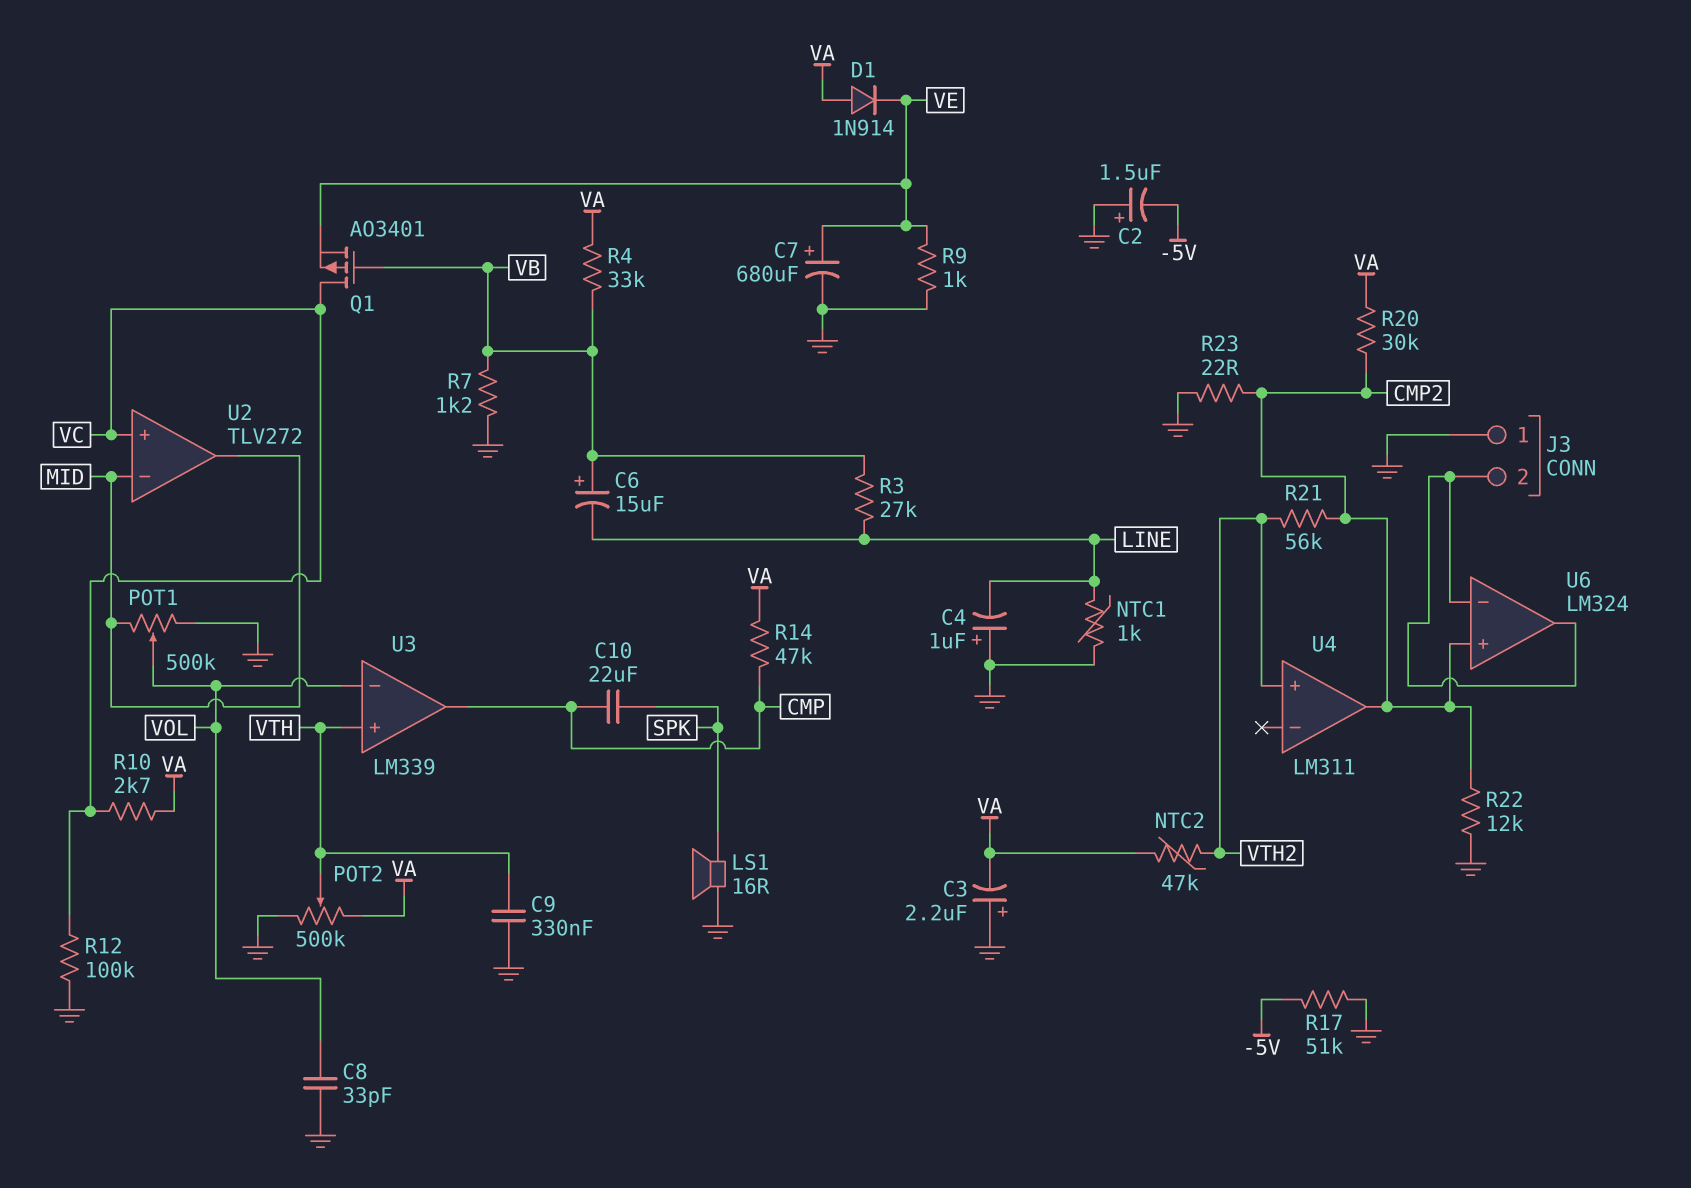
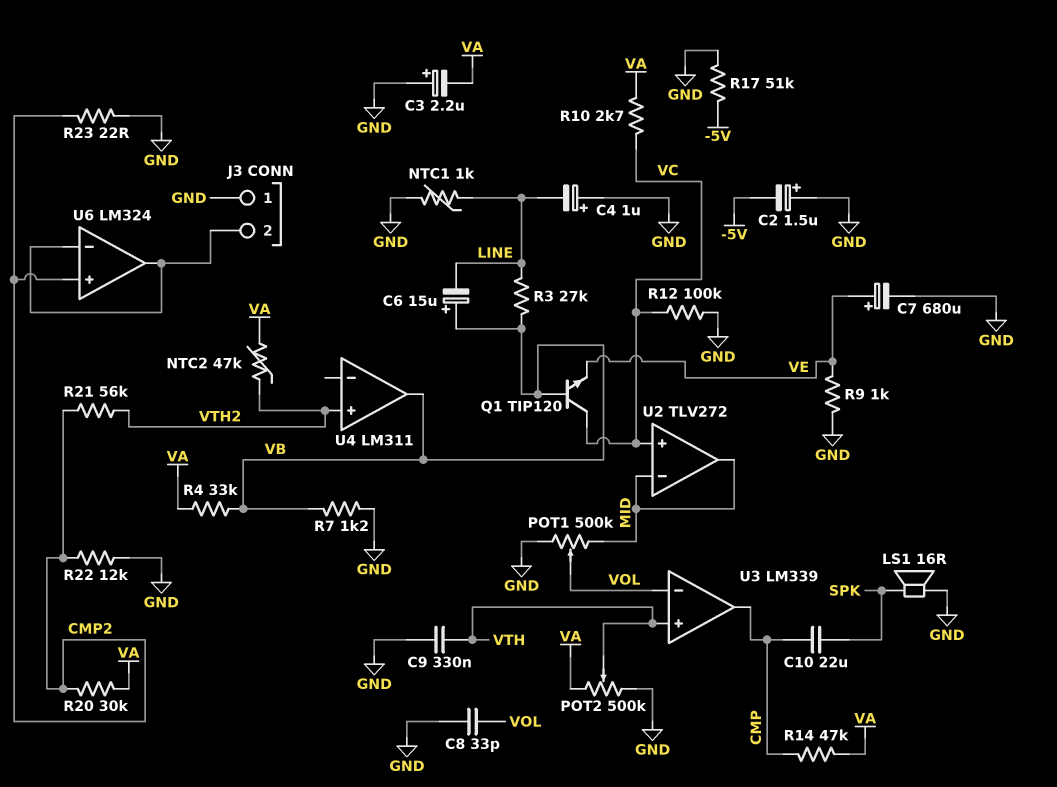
D1: diode 1N914 (A VA, K VE) -> none
Q1: PMOS AO3401 (G VB, D VC, S VE) -> NPN TIP120 (B VB, C VC, E VE)
U4 pin out: CMP2 -> VB

